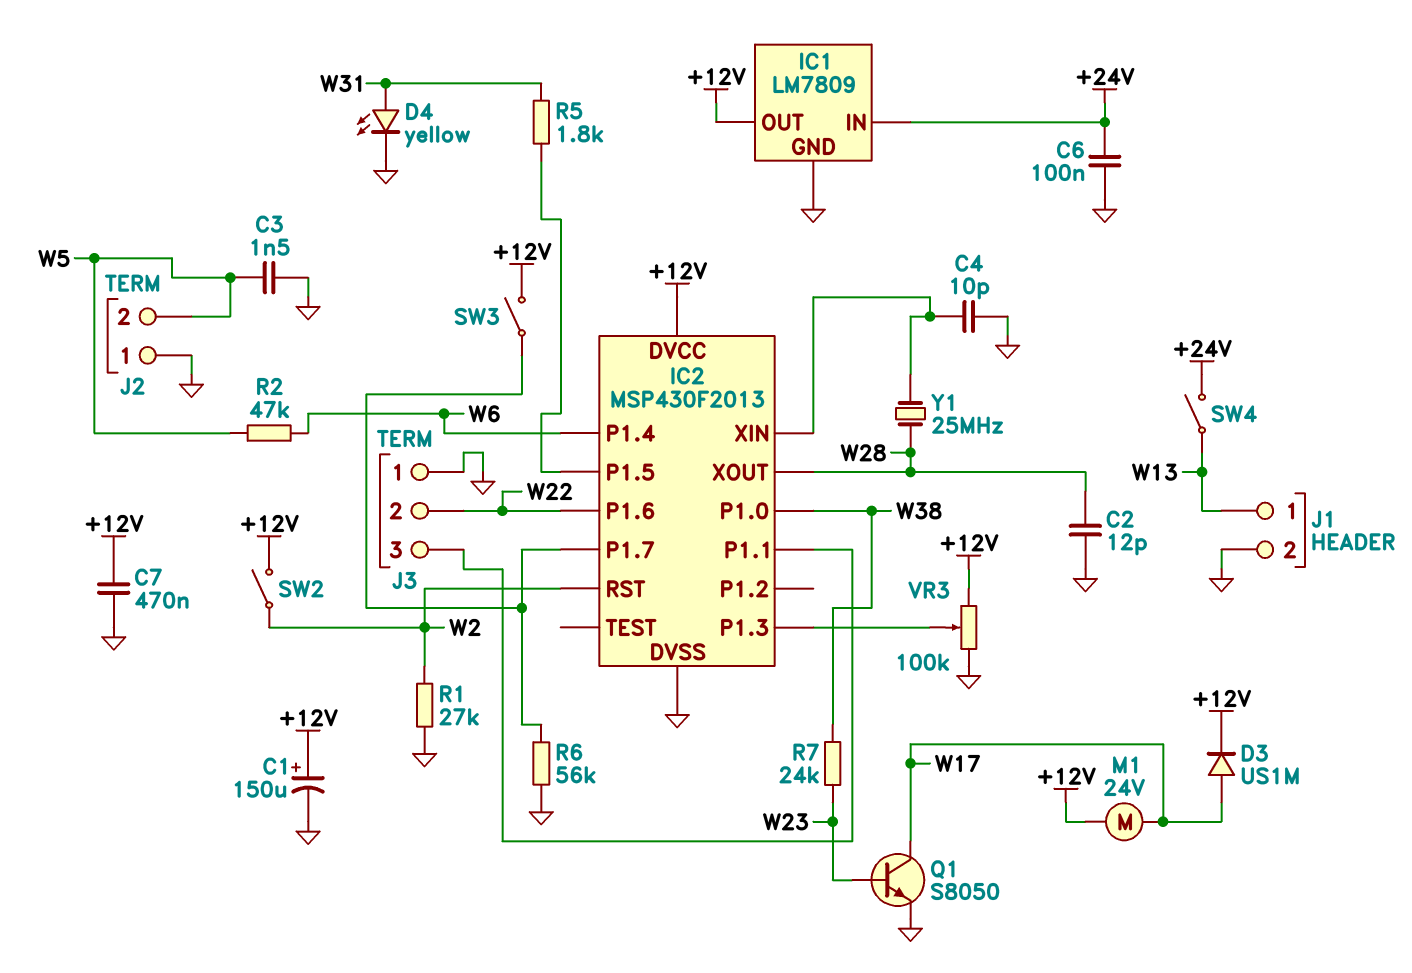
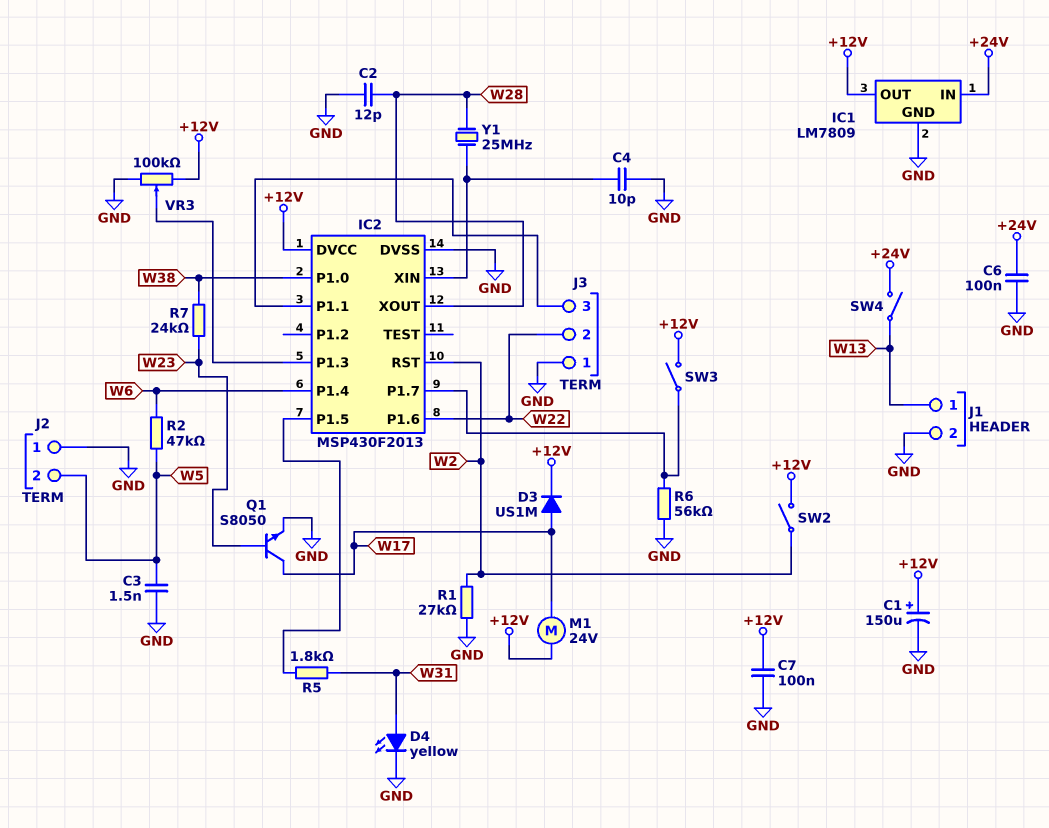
C7: 470nF (+12V, GND) -> 100nF (+12V, GND)

